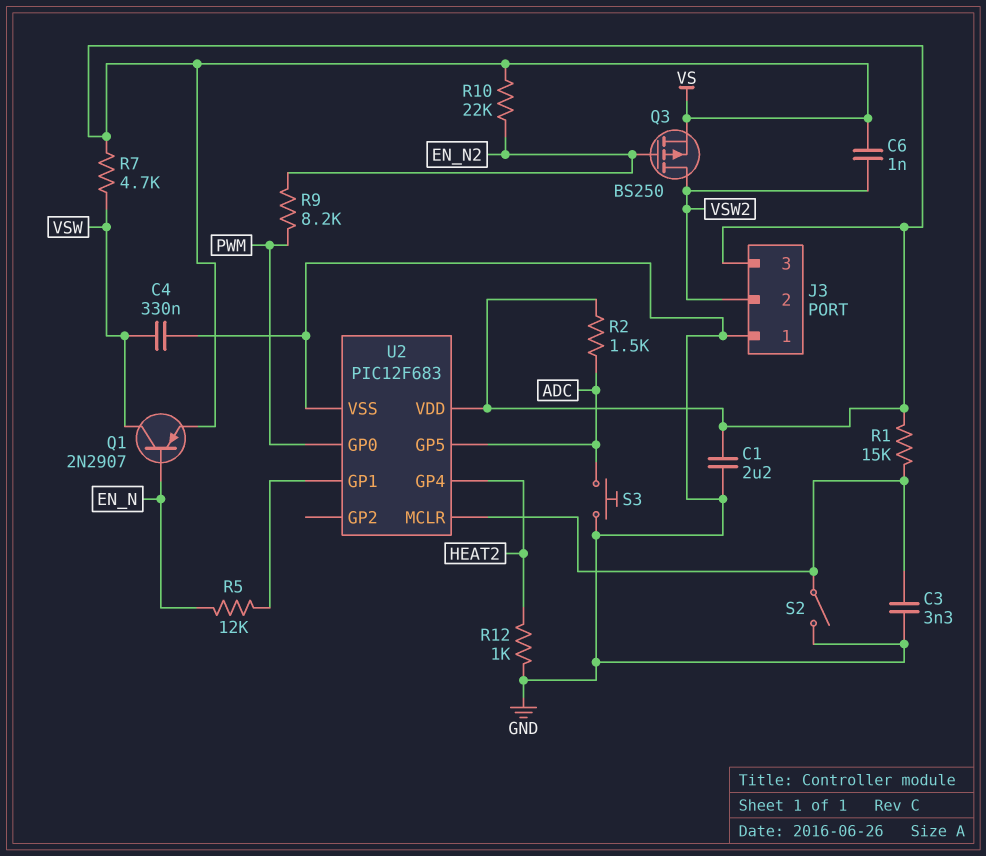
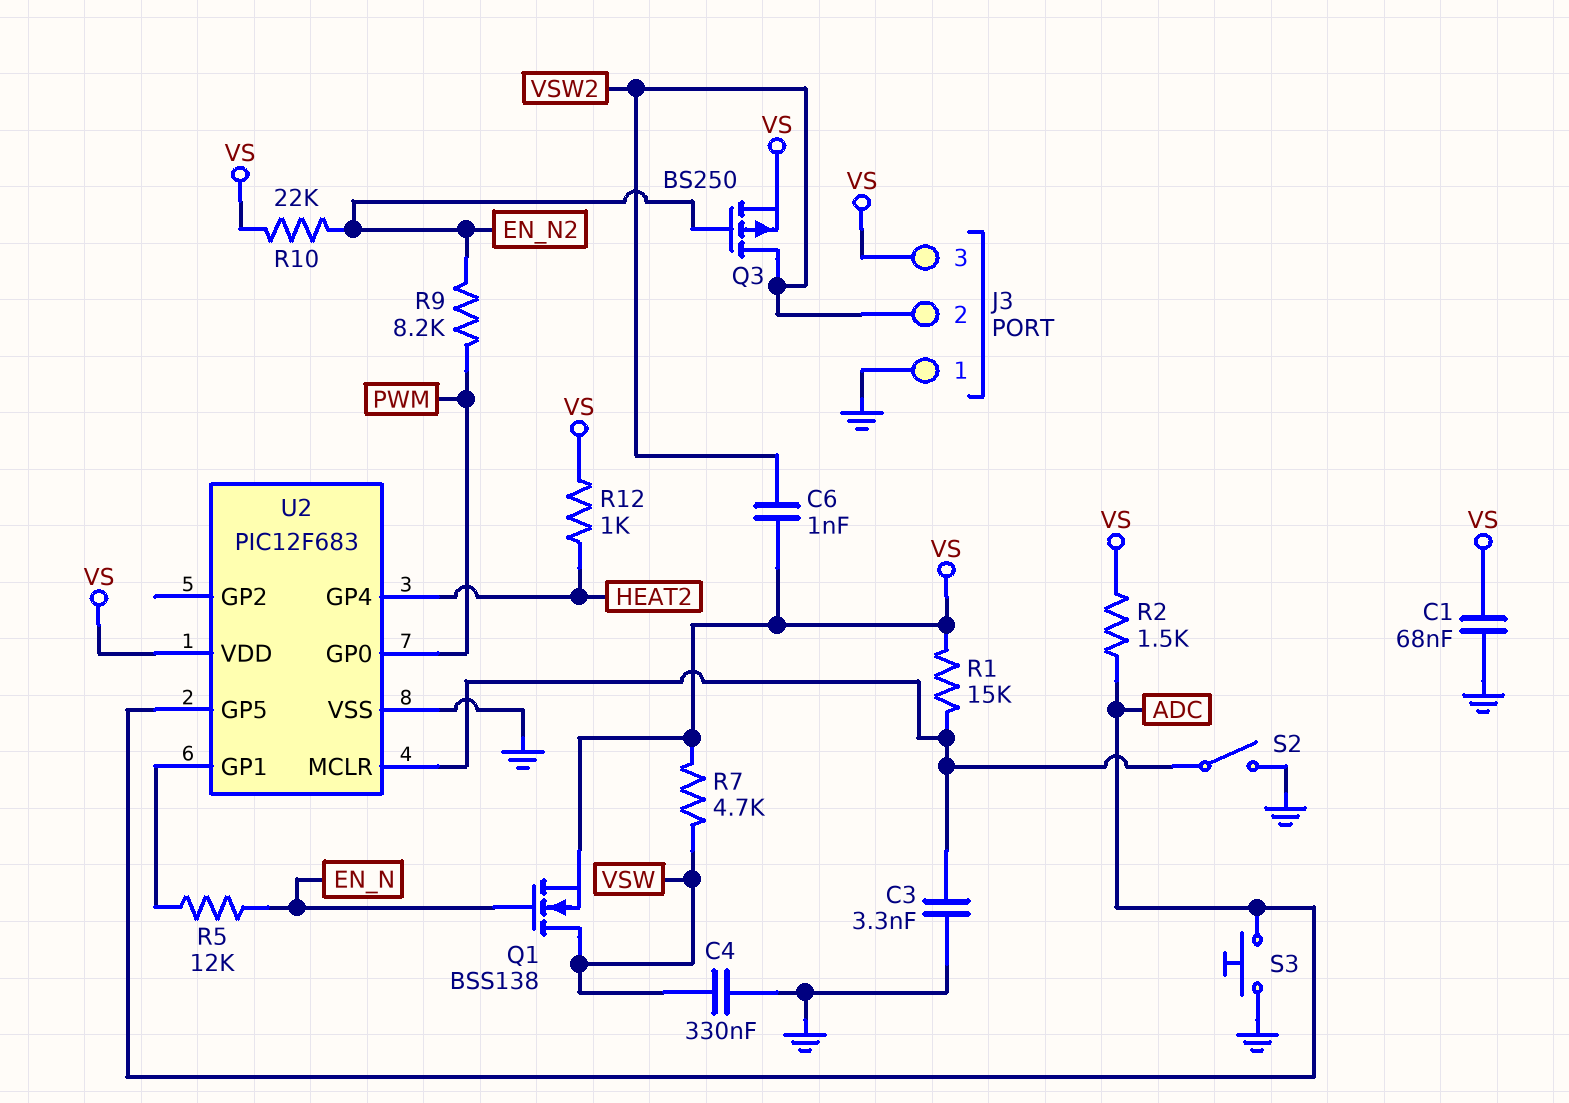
C1: 2.2uF (GND, VS) -> 68nF (GND, VS)
Q1: PNP 2N2907 (B EN_N, C VSW, E VS) -> NMOS BSS138 (G EN_N, D VSW, S VS)
R12: 1k (GND, HEAT2) -> 1k (HEAT2, VS)

